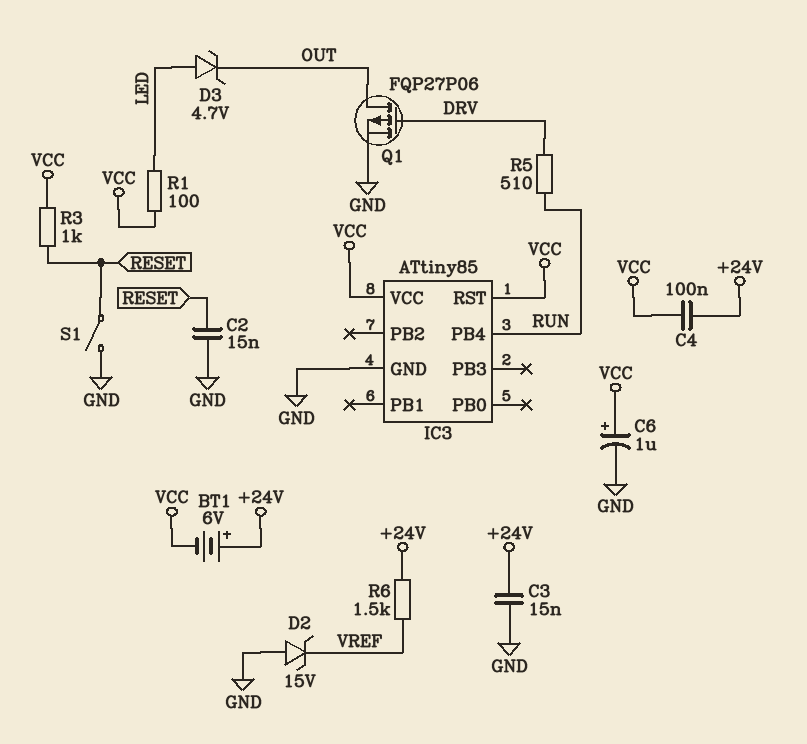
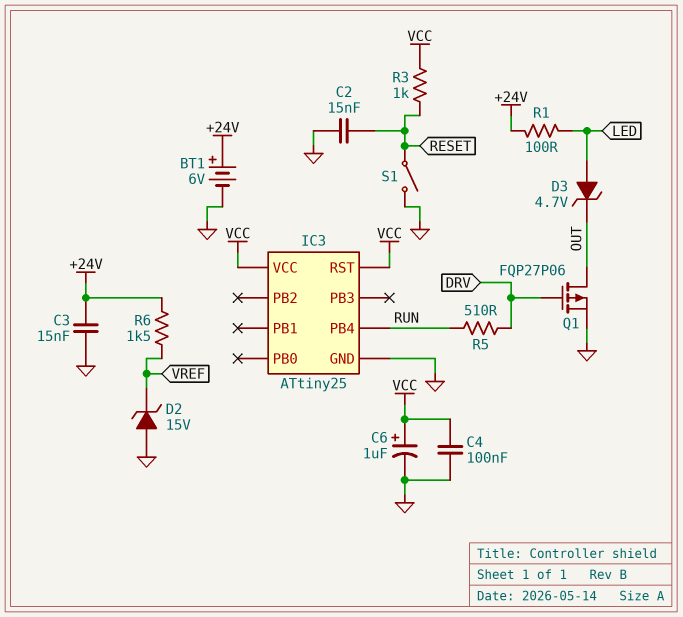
BT1: 6V (plus +24V, minus VCC) -> 6V (plus +24V, minus GND)
C4: 100nF (+24V, VCC) -> 100nF (GND, VCC)
IC3: ATtiny85 -> ATtiny25
R1: 100 (LED, VCC) -> 100 (+24V, LED)

